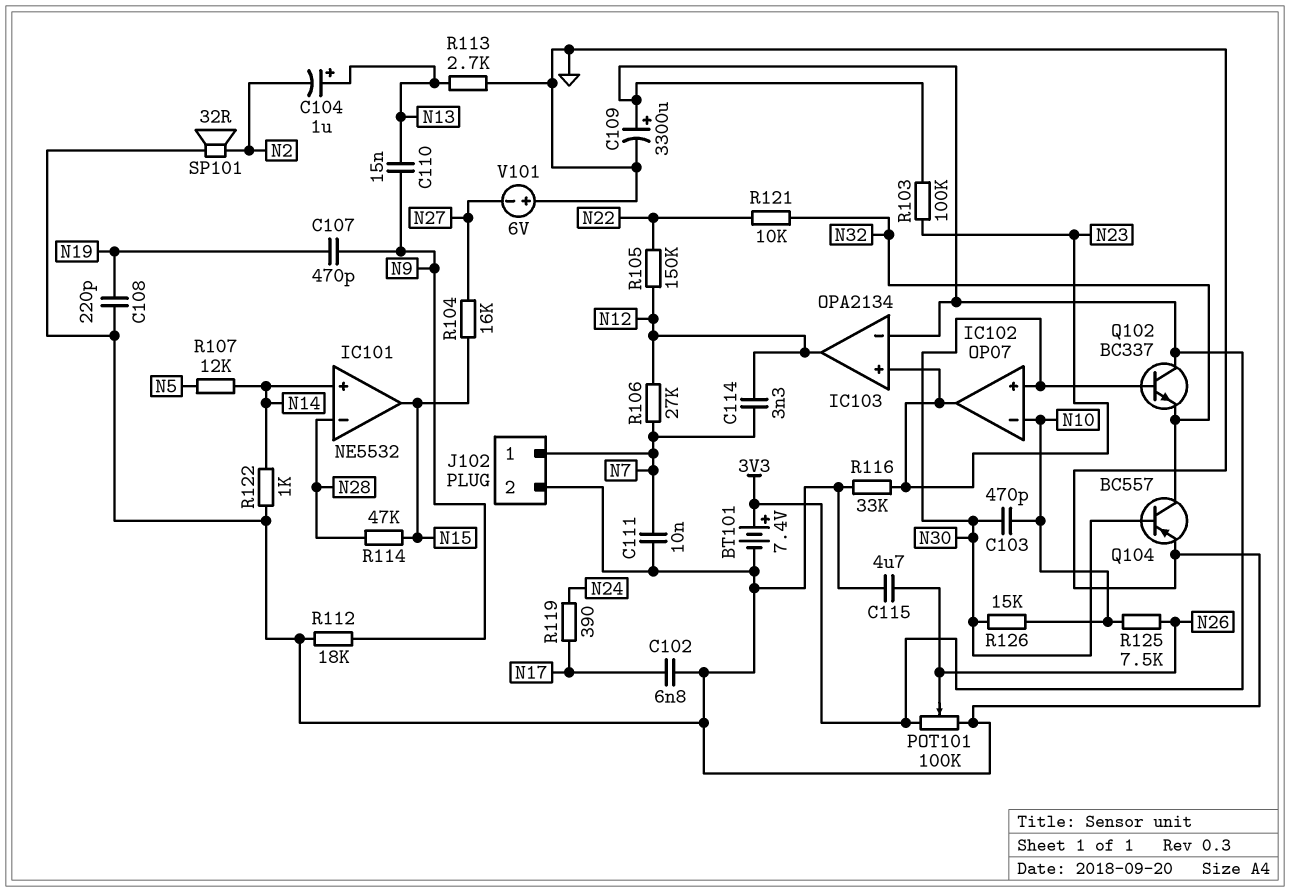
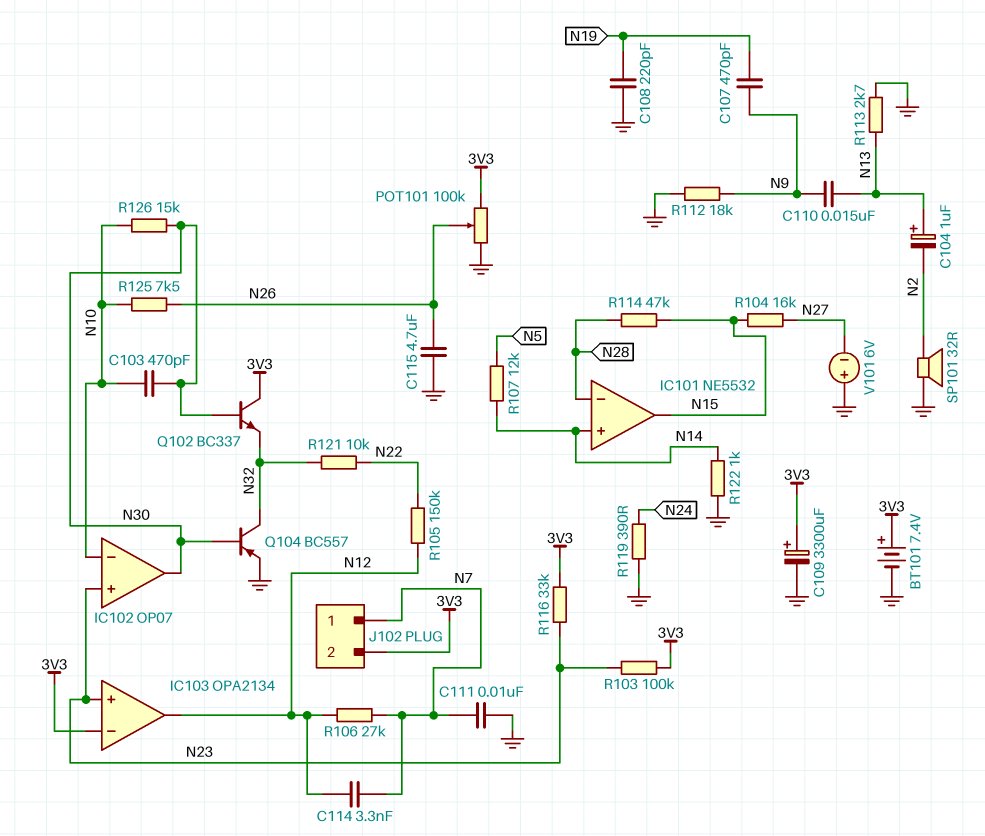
C102: 6.8nF (GND, N17) -> none
IC102 pin in+: N30 -> N23
IC102 pin out: N23 -> N30
J102 pin 2: GND -> 3V3
R116: 33k (GND, N23) -> 33k (3V3, N23)
R119: 390 (N17, N24) -> 390 (GND, N24)

